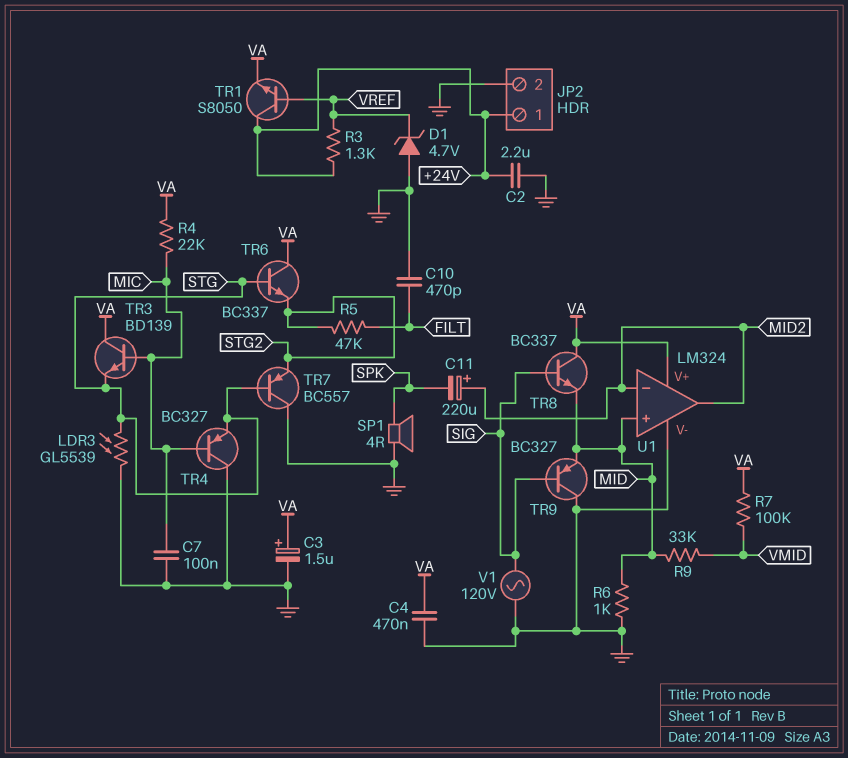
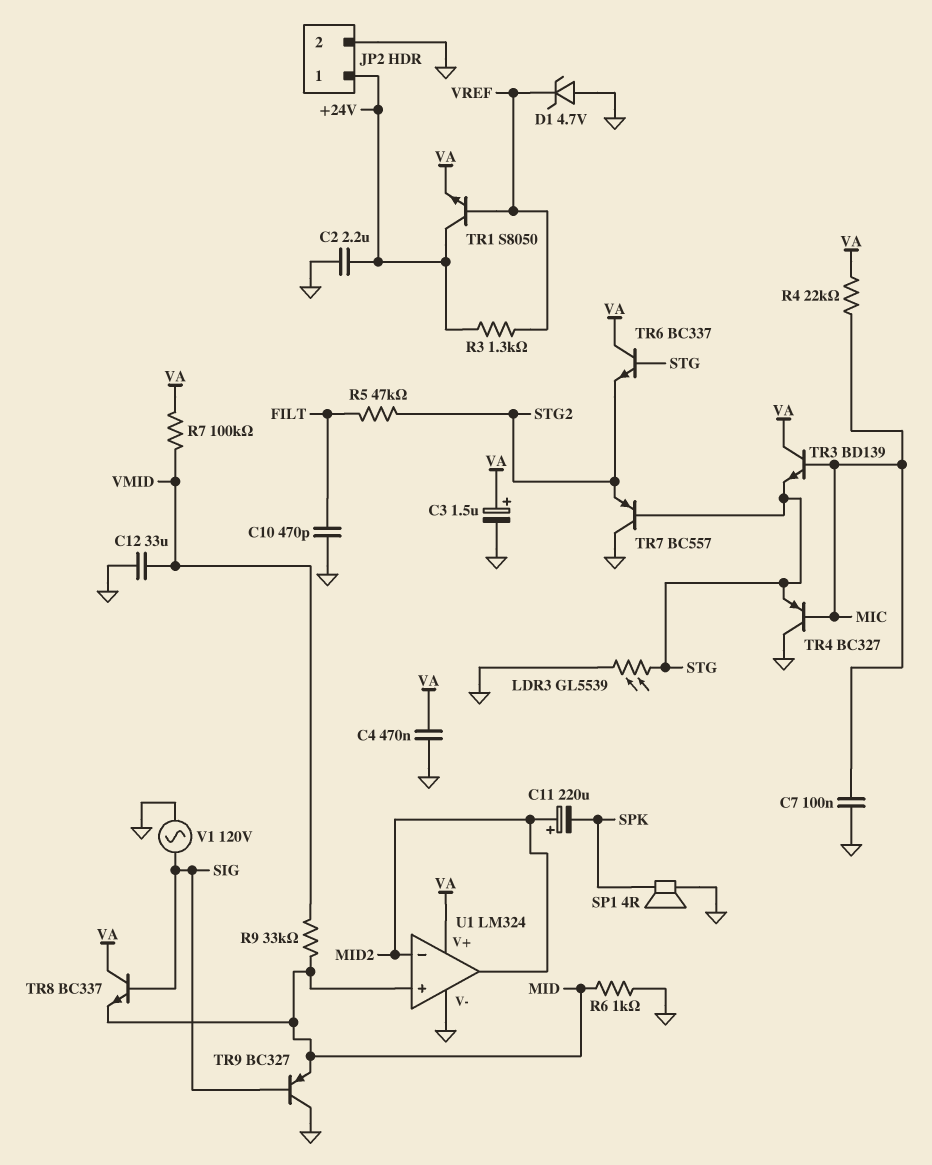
C12: none -> 33uF (GND, VMID)

